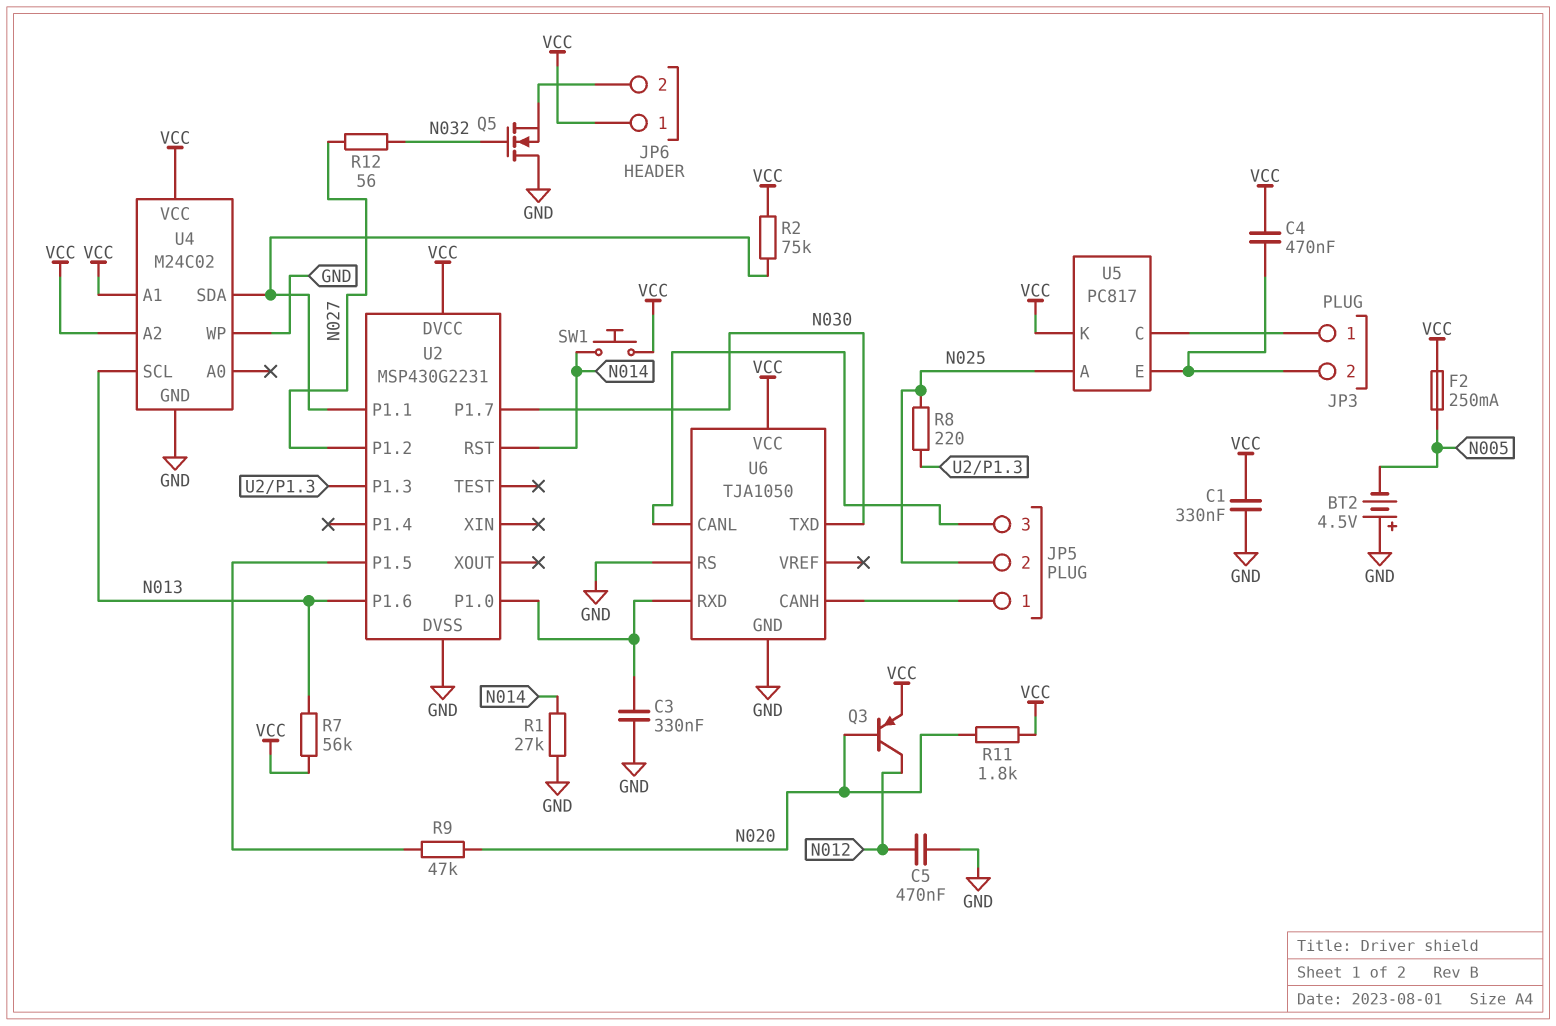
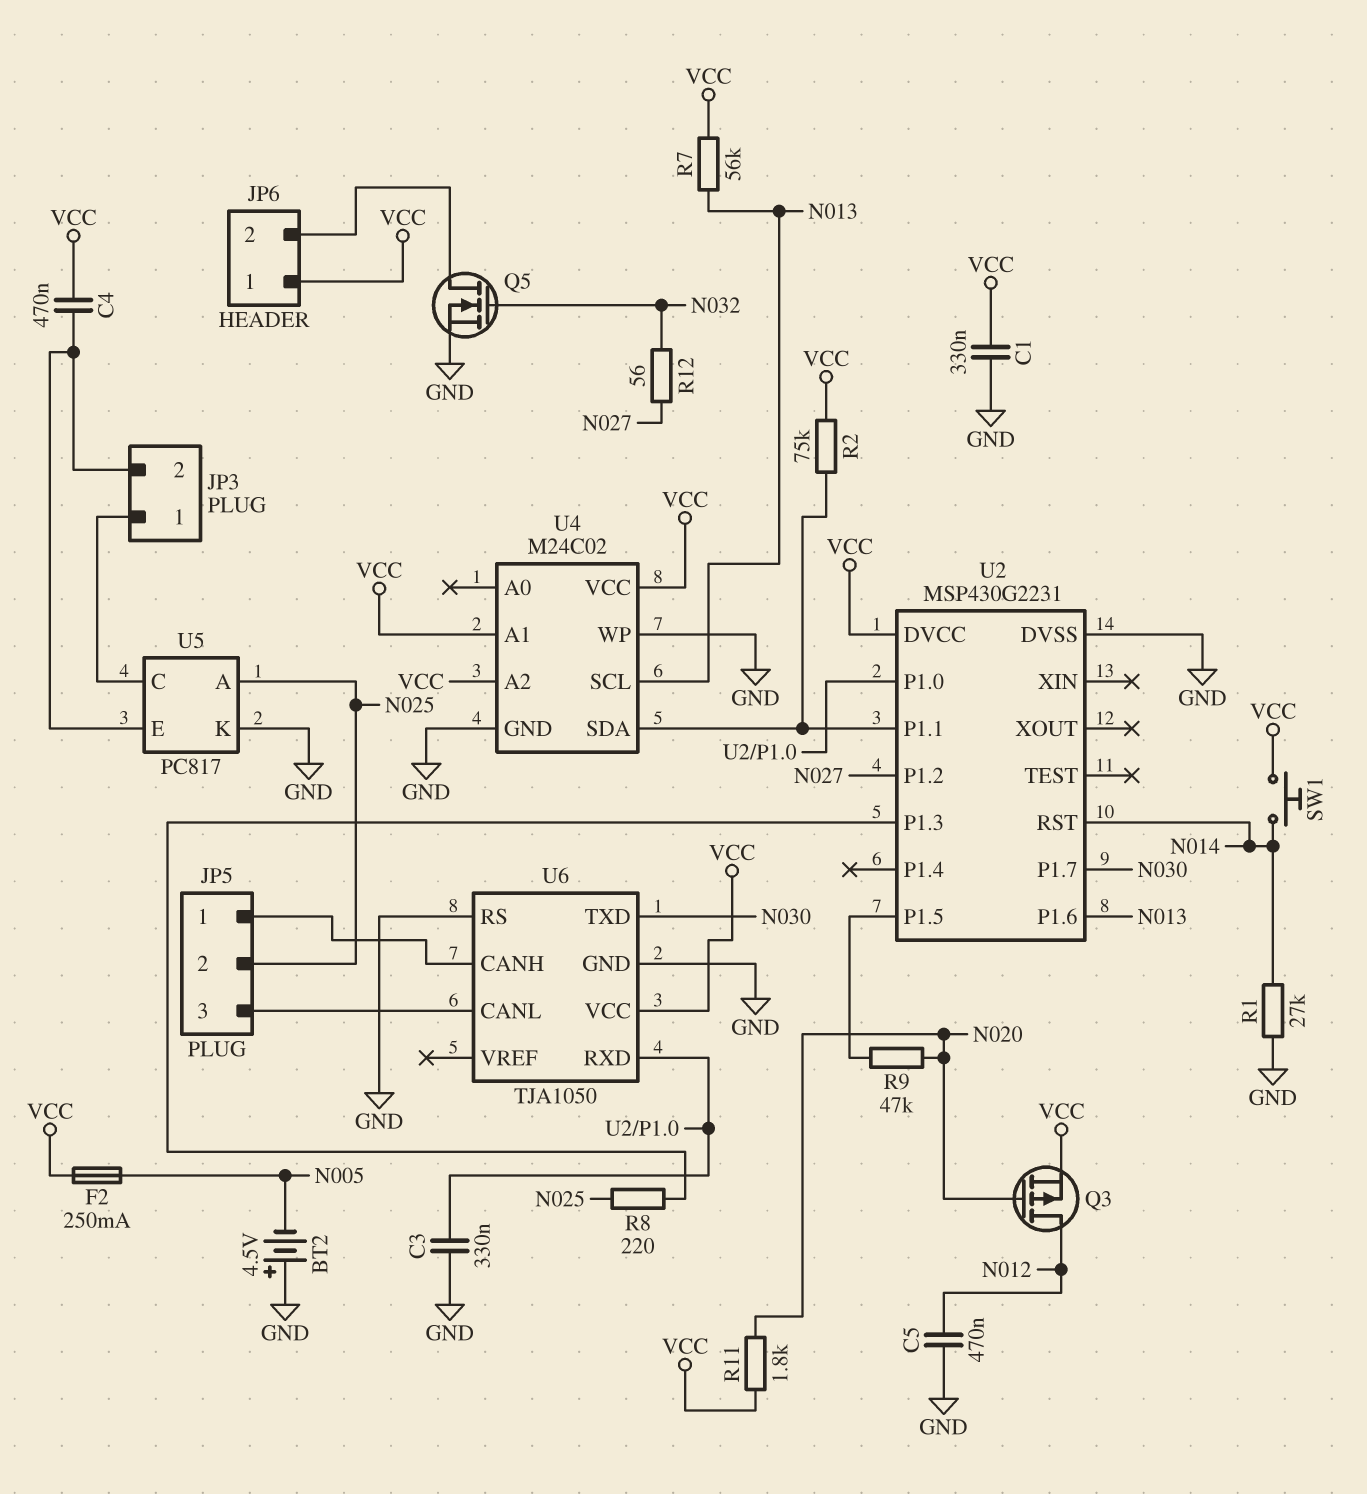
Q3: PNP (B N020, C N012, E VCC) -> PMOS (G N020, D N012, S VCC)
Q5: NMOS (G N032, D GND, S JP6/2) -> NMOS (G N032, D JP6/2, S GND)
U5 pin K: VCC -> GND

